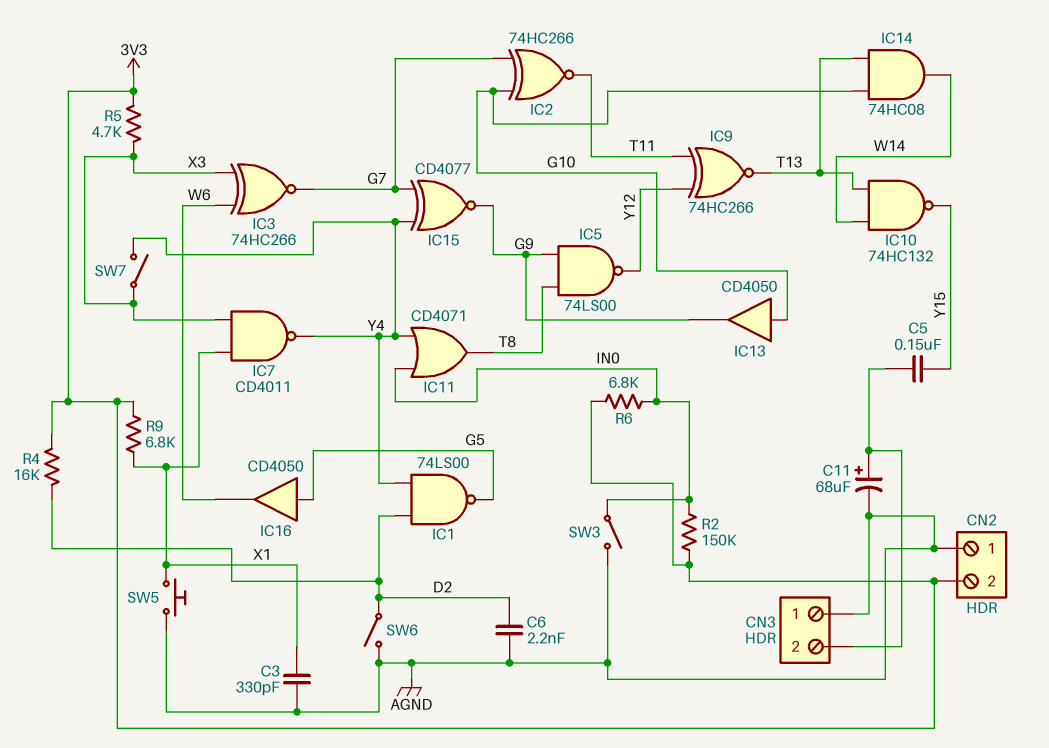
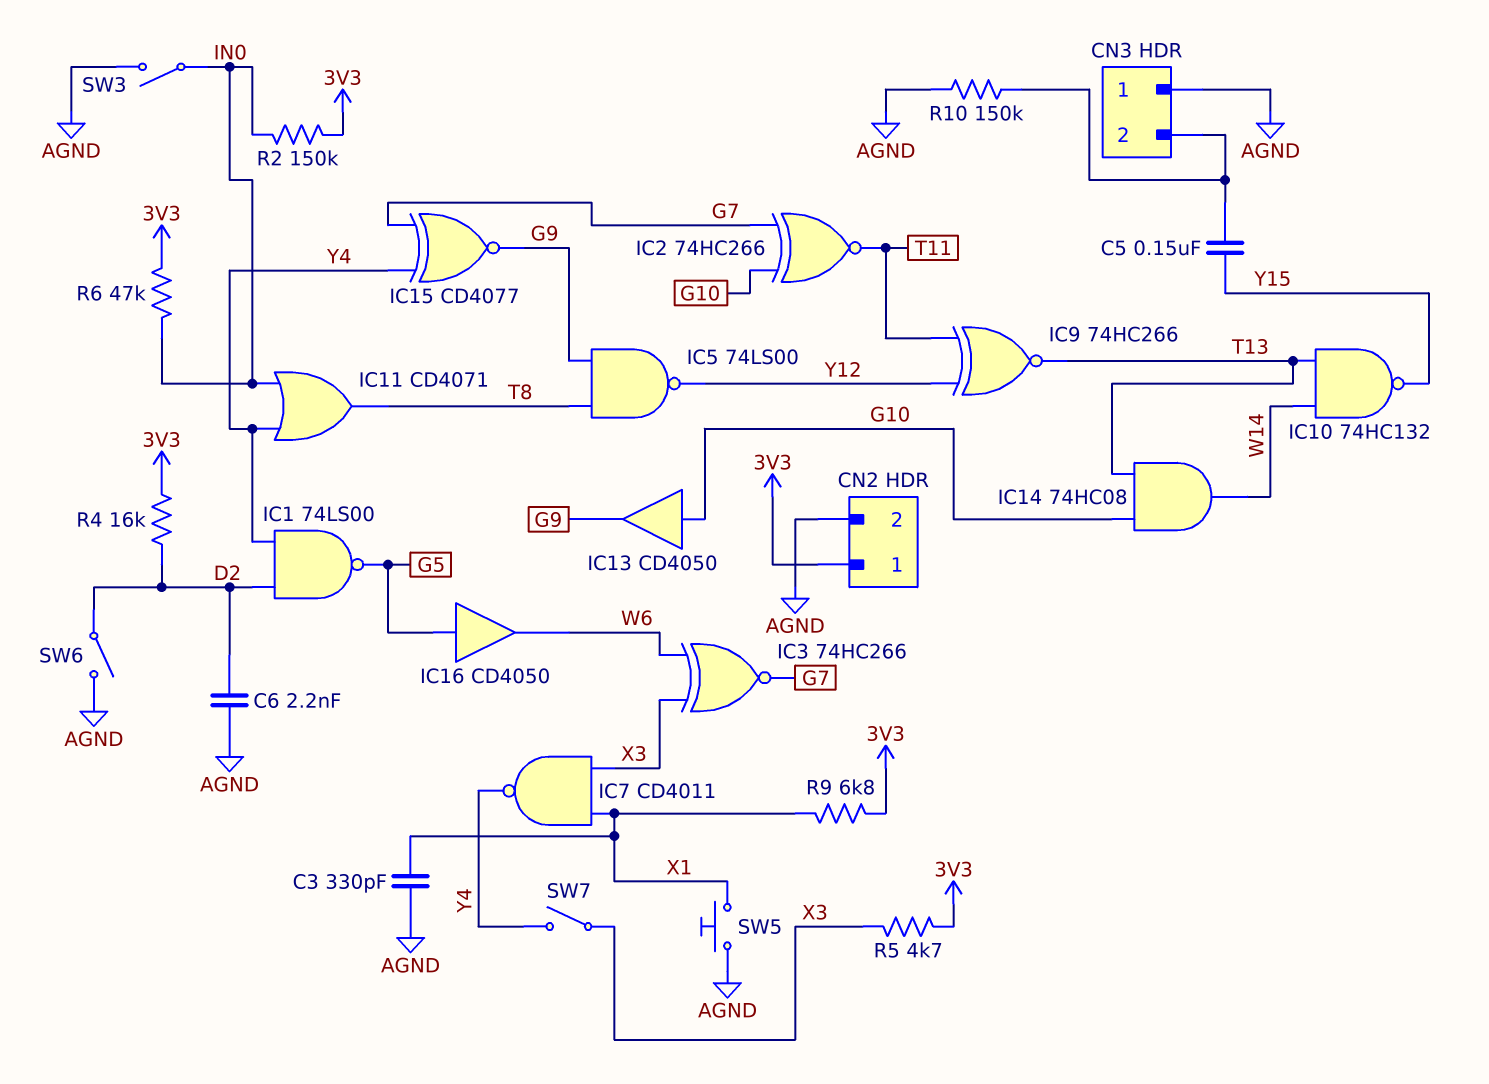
C11: 68uF (plus CN3/2, minus AGND) -> none
CN2 pin 1: AGND -> 3V3
CN2 pin 2: 3V3 -> AGND
R6: 6.8k (3V3, IN0) -> 47k (3V3, IN0)
R10: none -> 150k (AGND, CN3/2)

